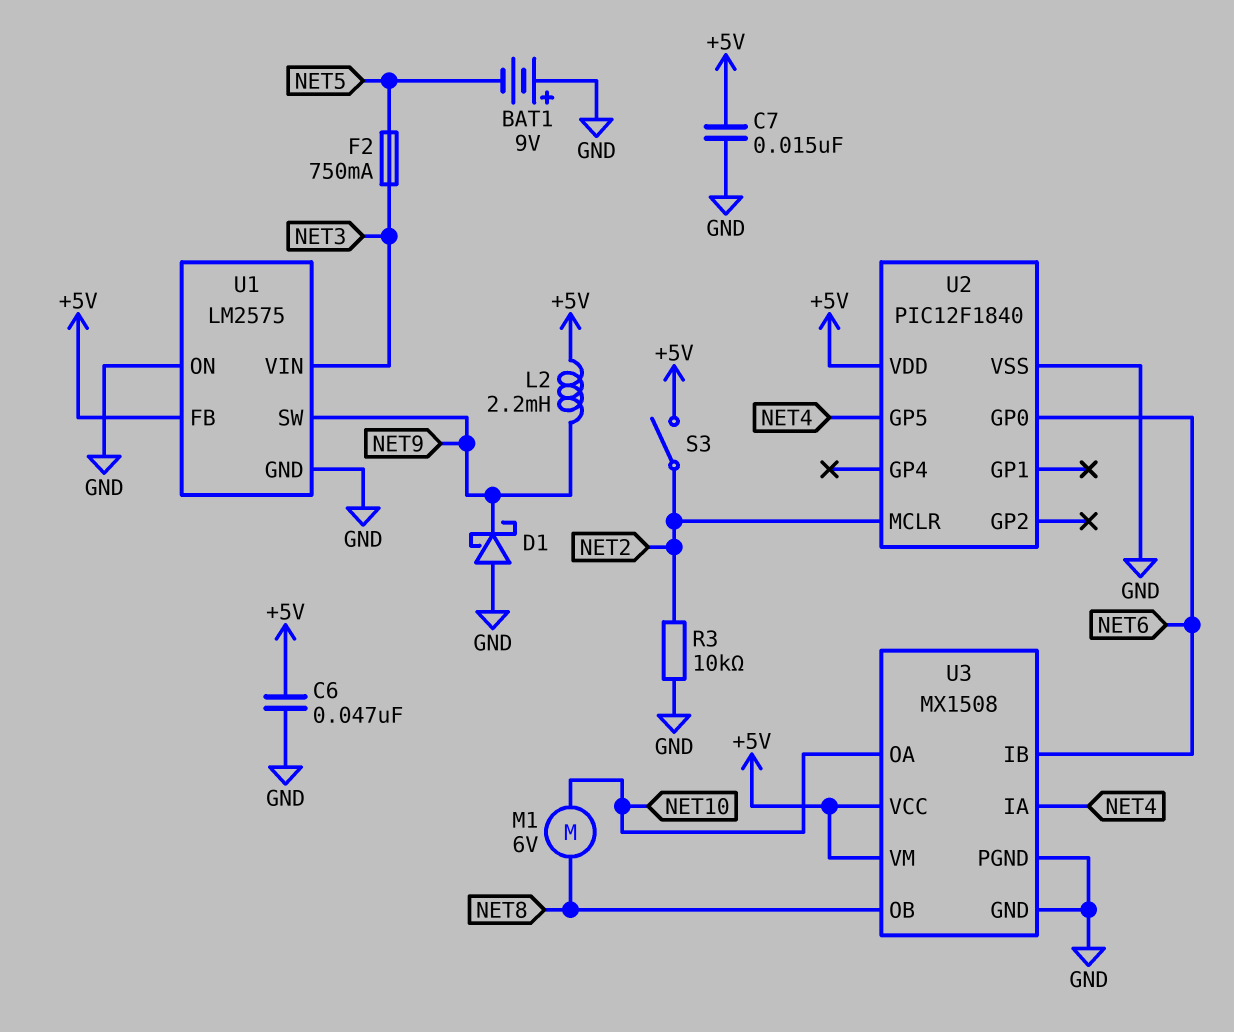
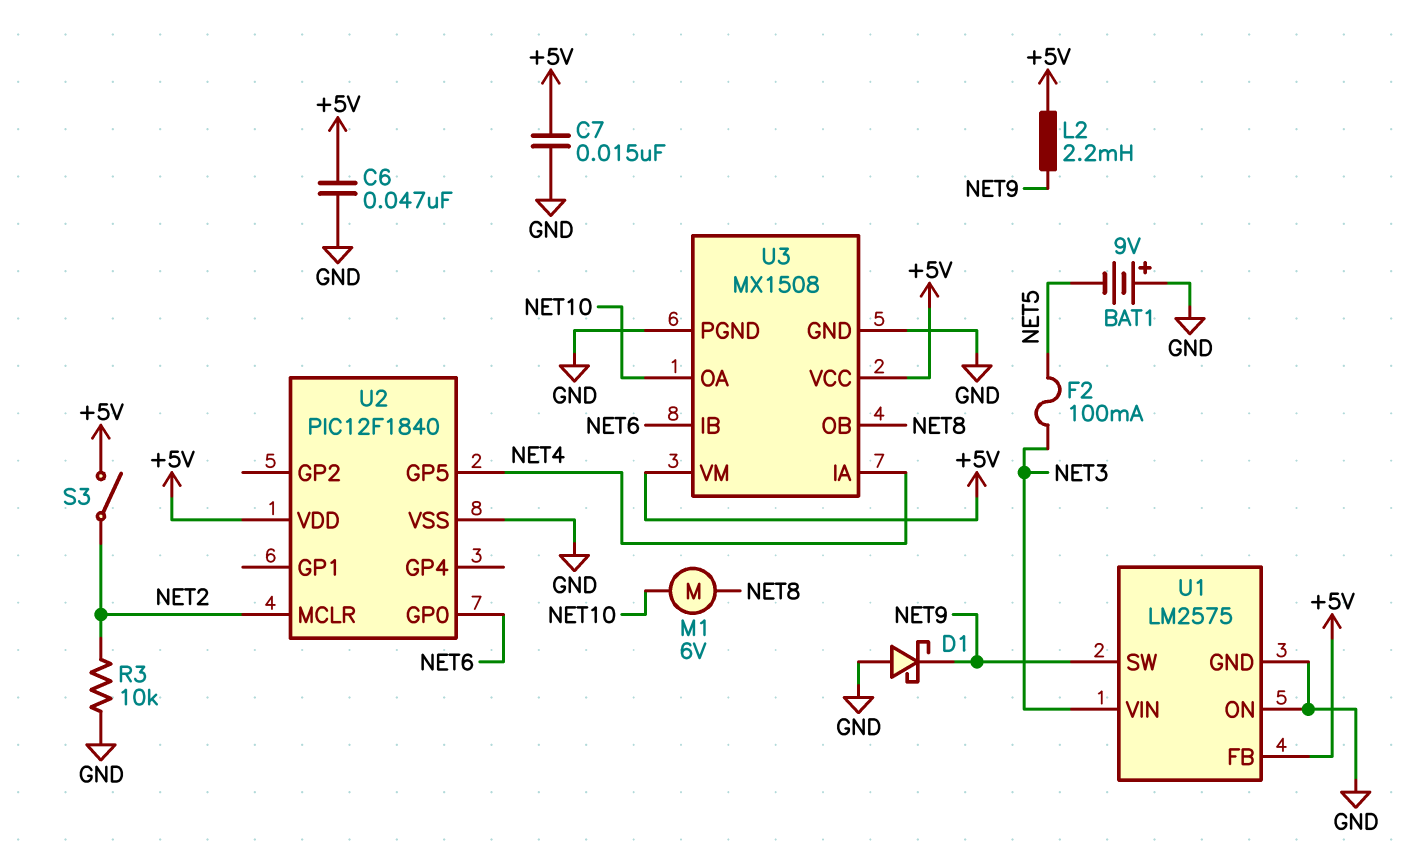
F2: 750mA (NET3, NET5) -> 100mA (NET3, NET5)

